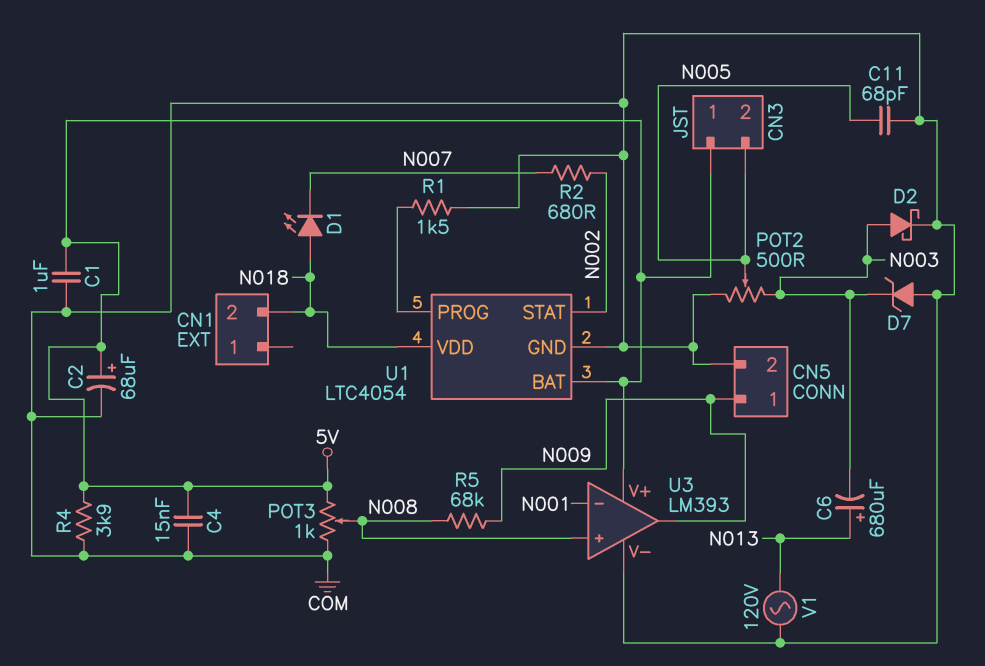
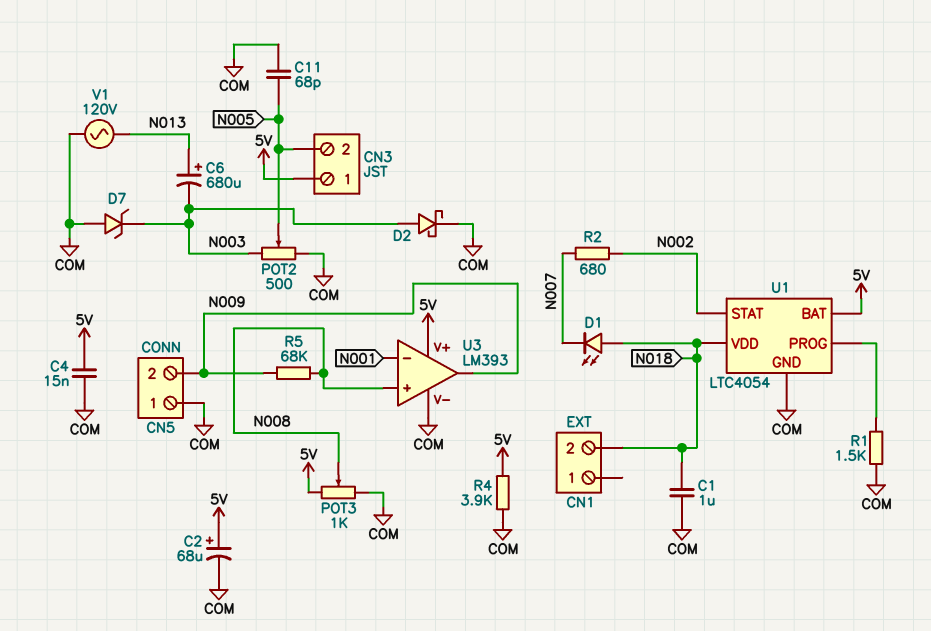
C1: 1uF (5V, COM) -> 1uF (COM, N018)
CN5 pin 1: N009 -> COM
CN5 pin 2: COM -> N009

